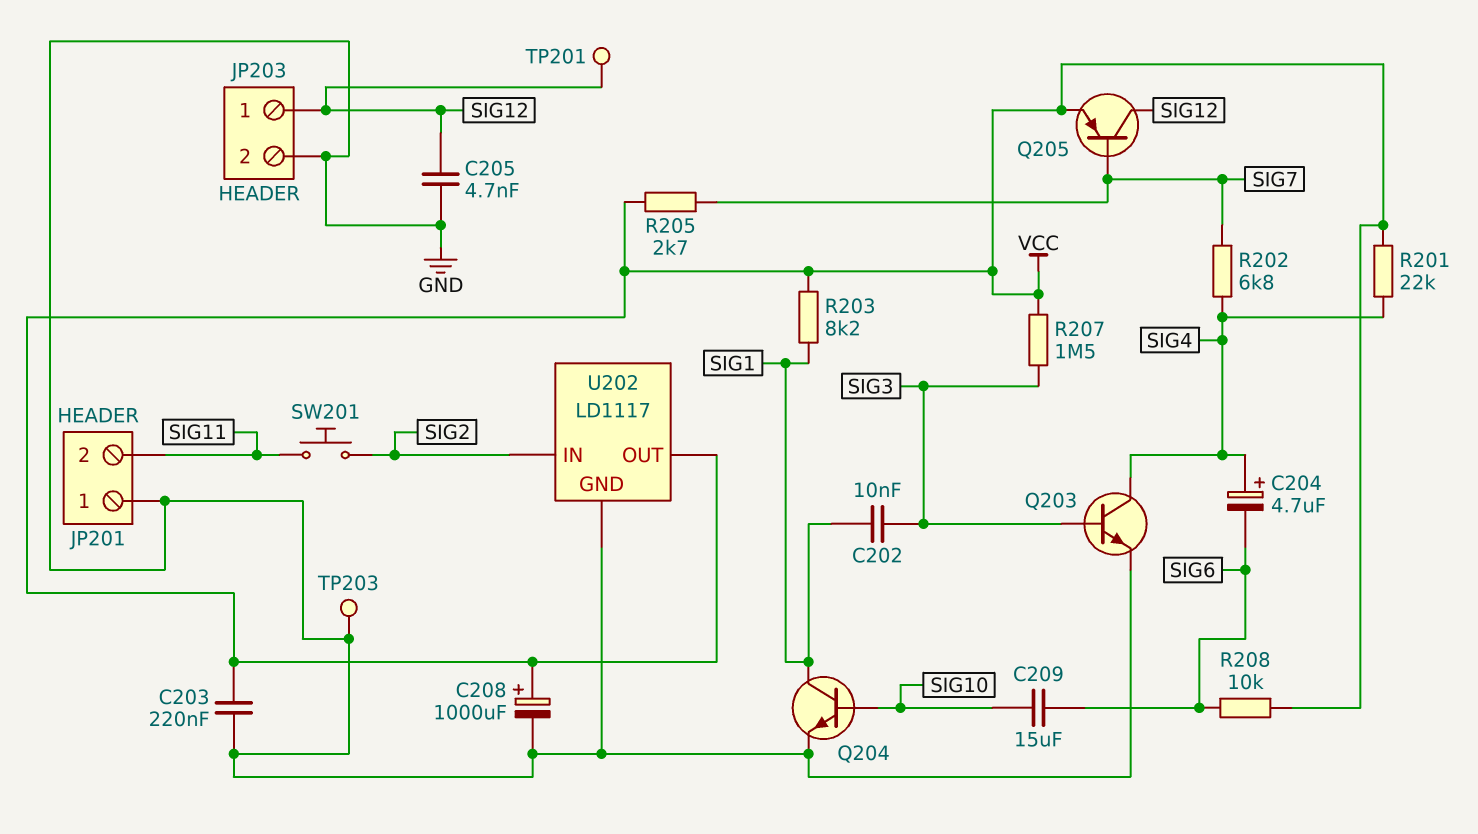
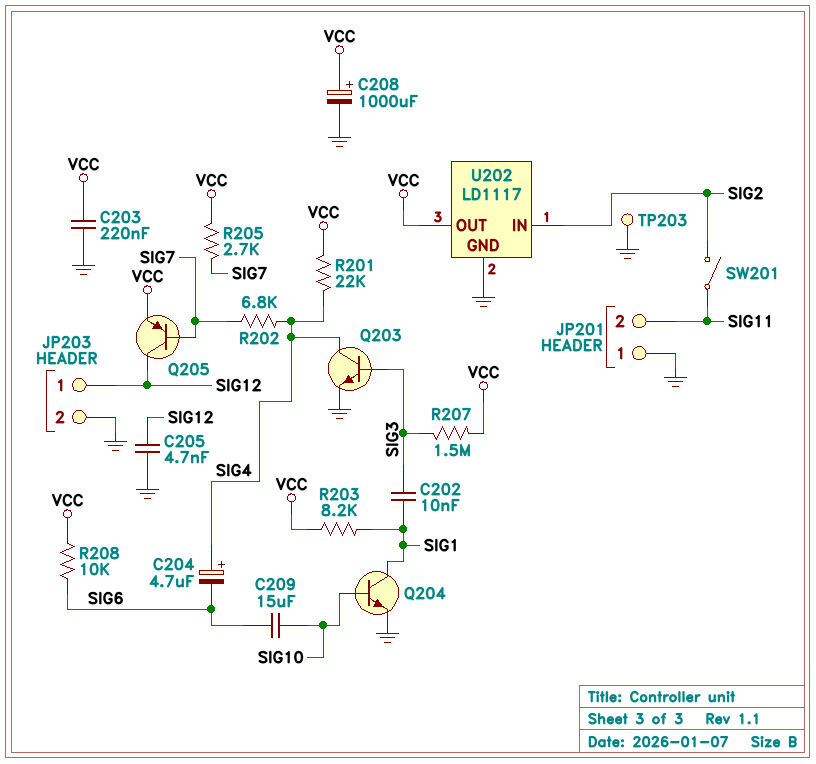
SW201: button (SIG2, SIG11) -> switch (SIG2, SIG11)
TP201: test point (SIG12) -> none

